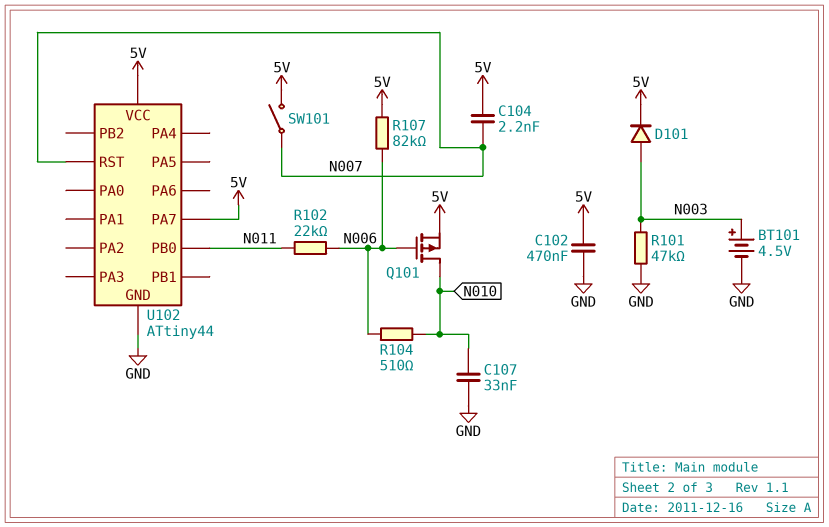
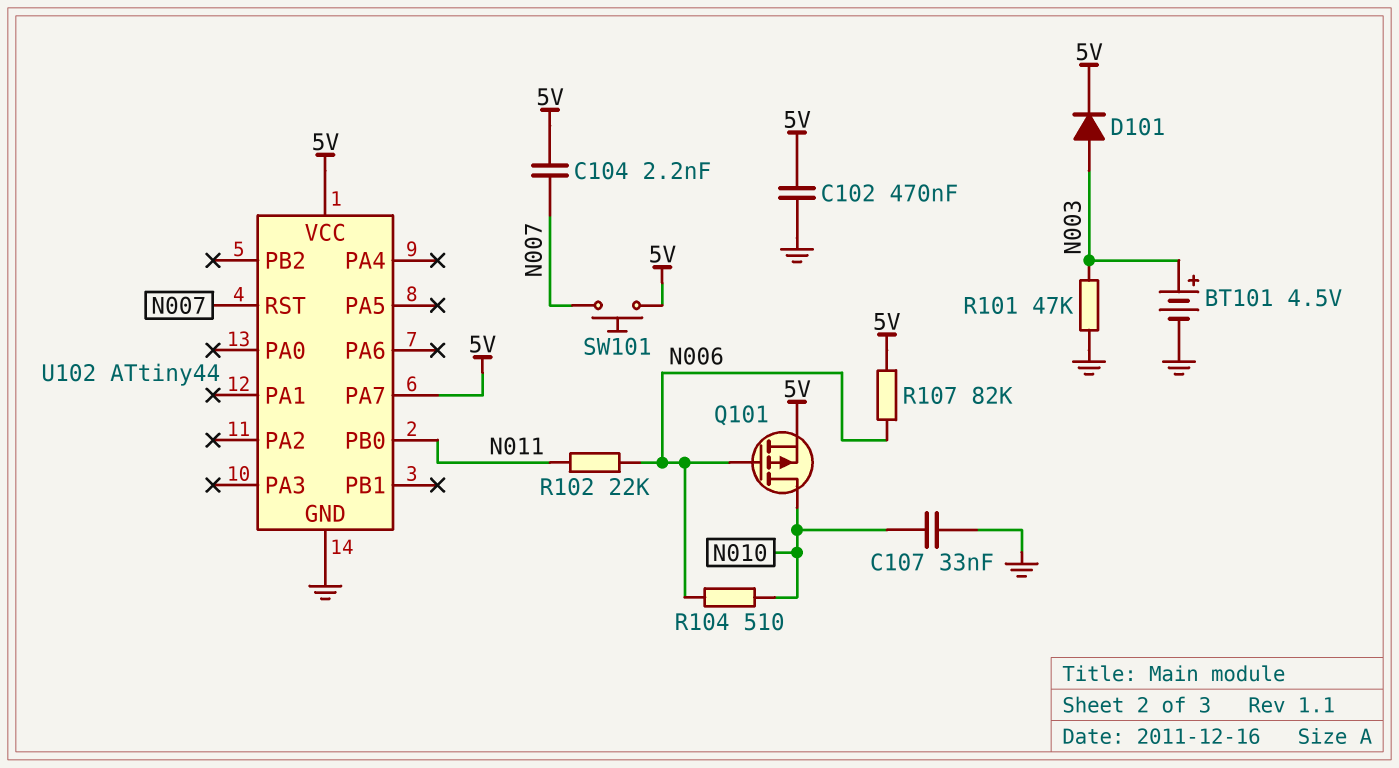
SW101: switch (5V, N007) -> button (5V, N007)

